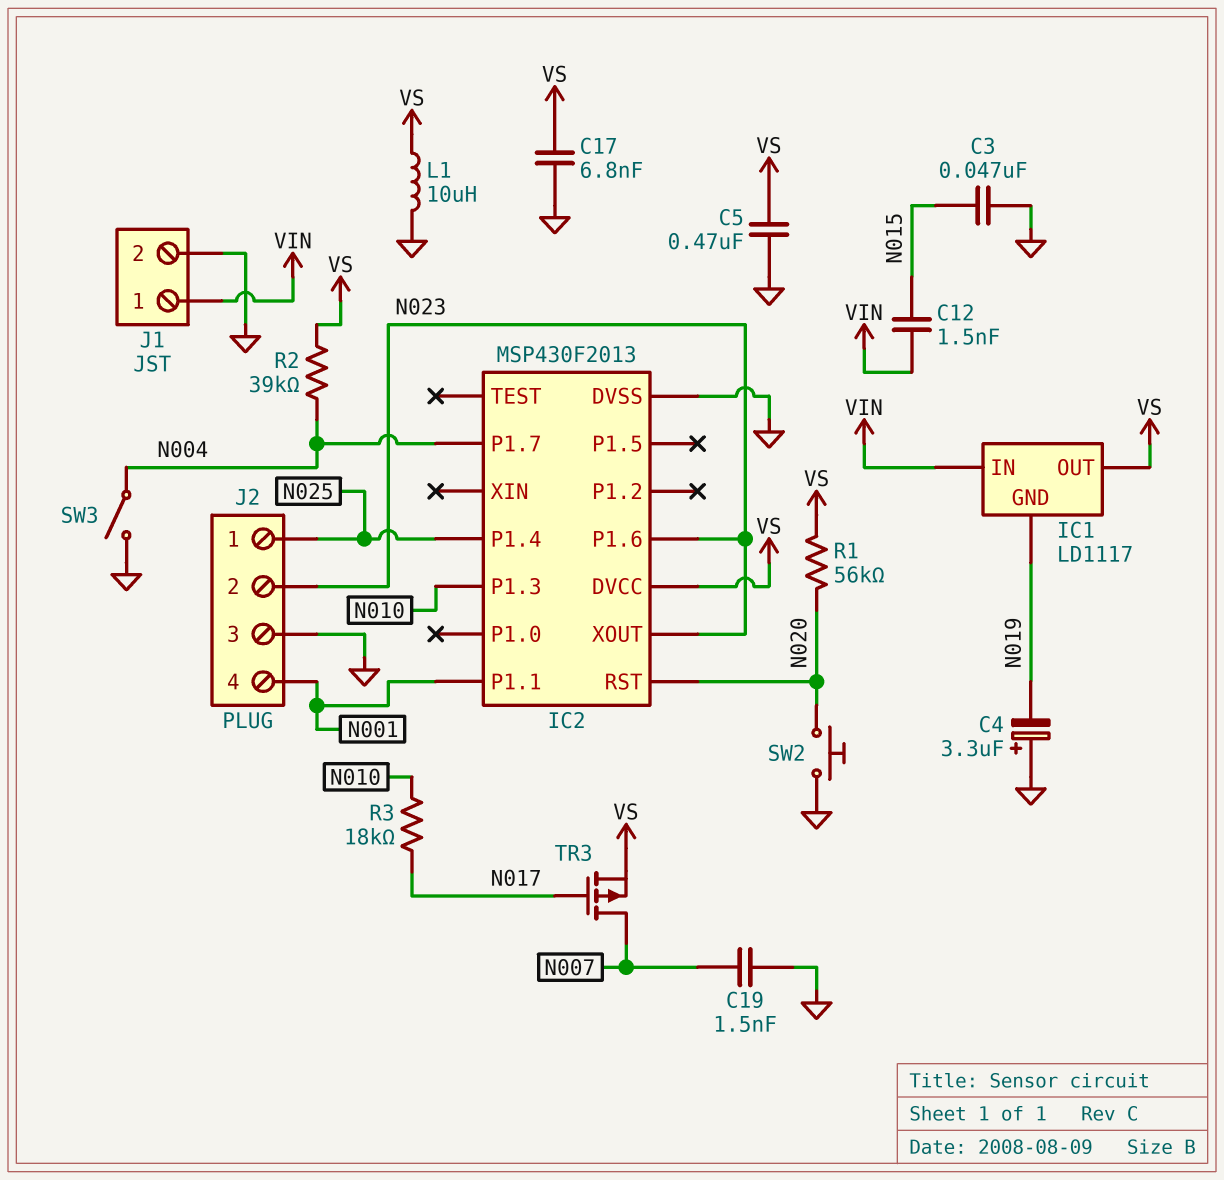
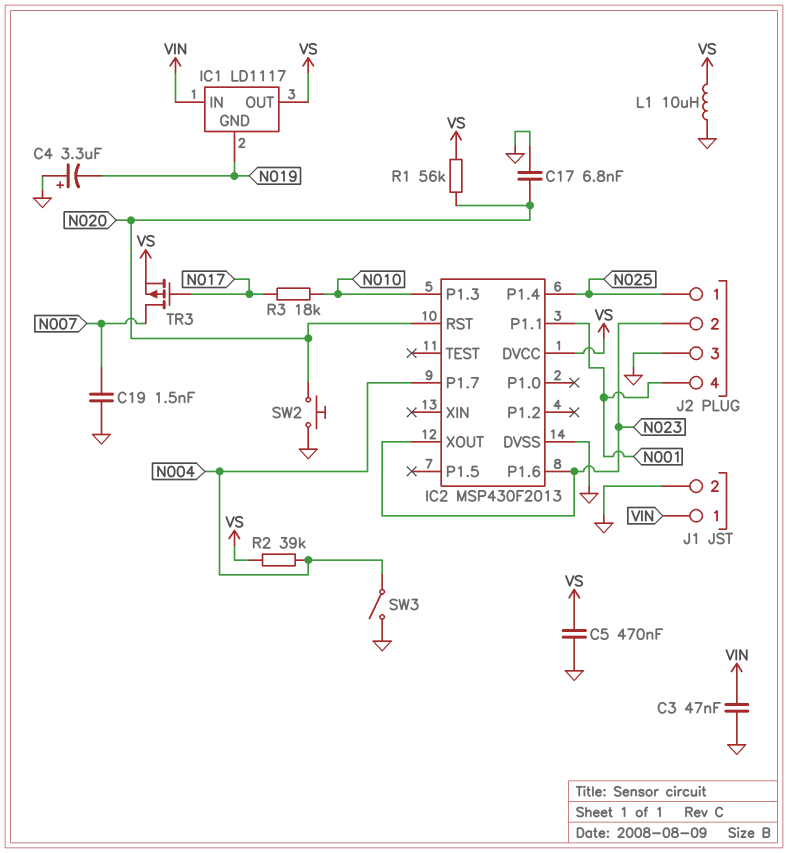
C3: 47nF (GND, N015) -> 47nF (GND, VIN)
C12: 1.5nF (N015, VIN) -> none
C17: 6.8nF (GND, VS) -> 6.8nF (GND, N020)

